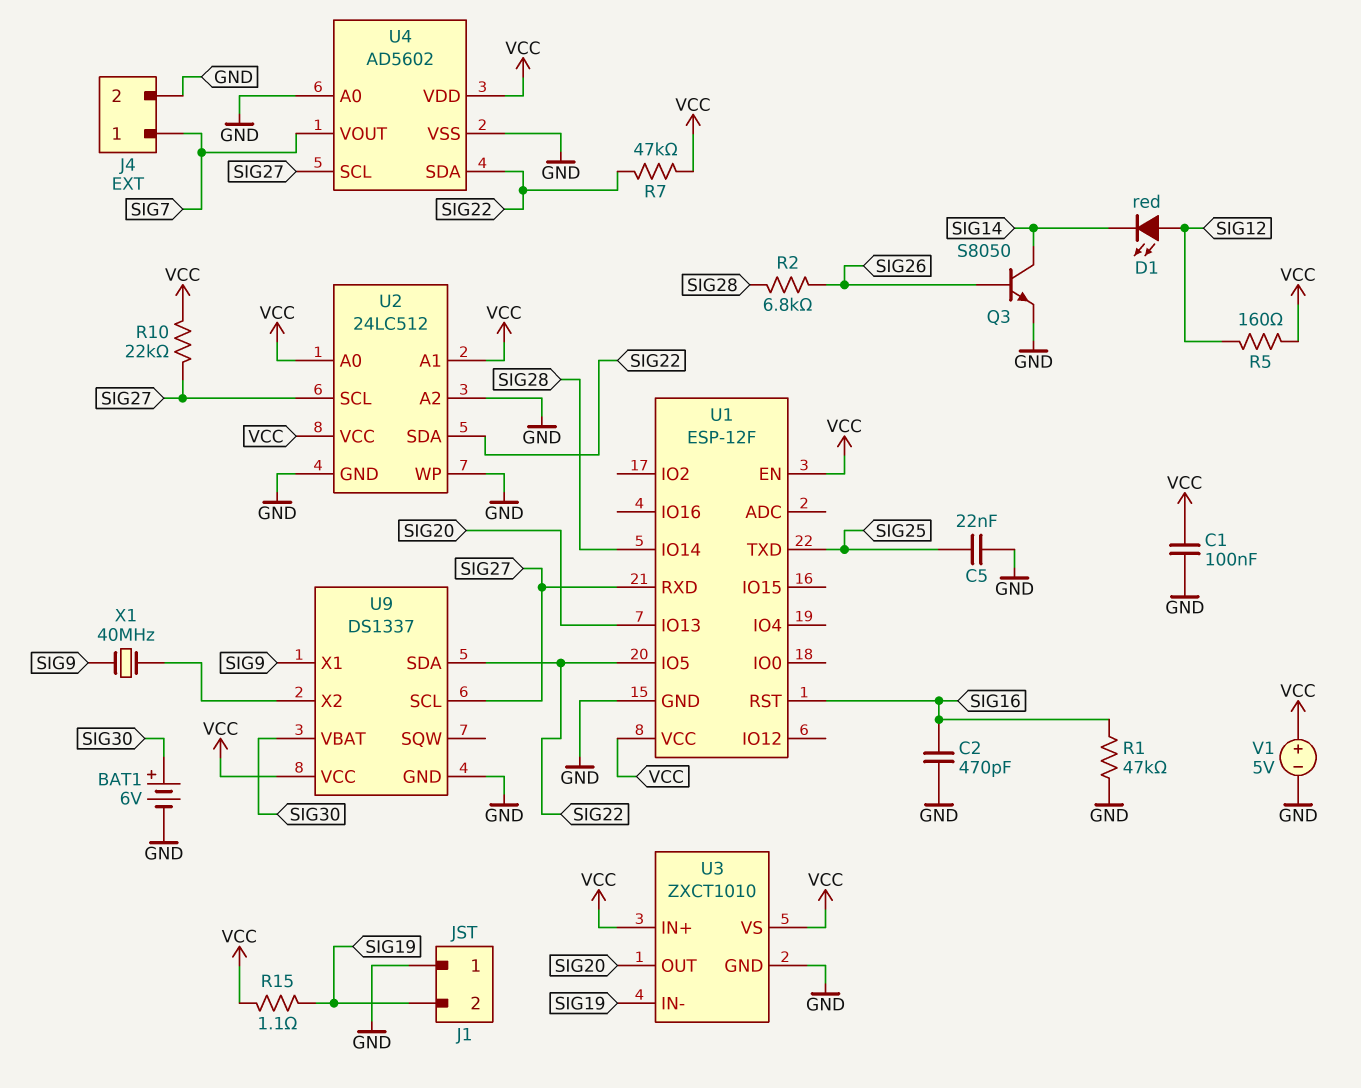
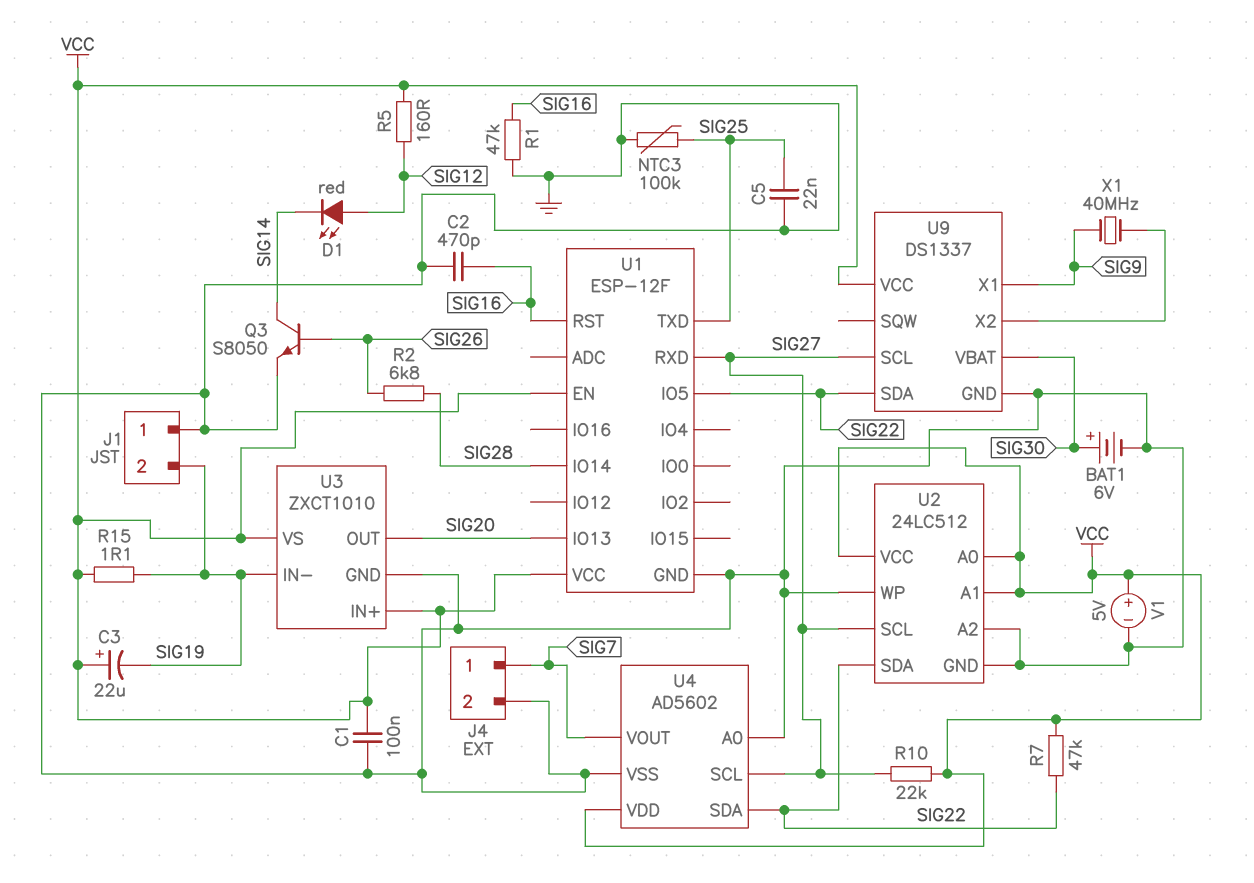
C3: none -> 22uF (plus VCC, minus SIG19)
NTC3: none -> 100k (GND, SIG25)

